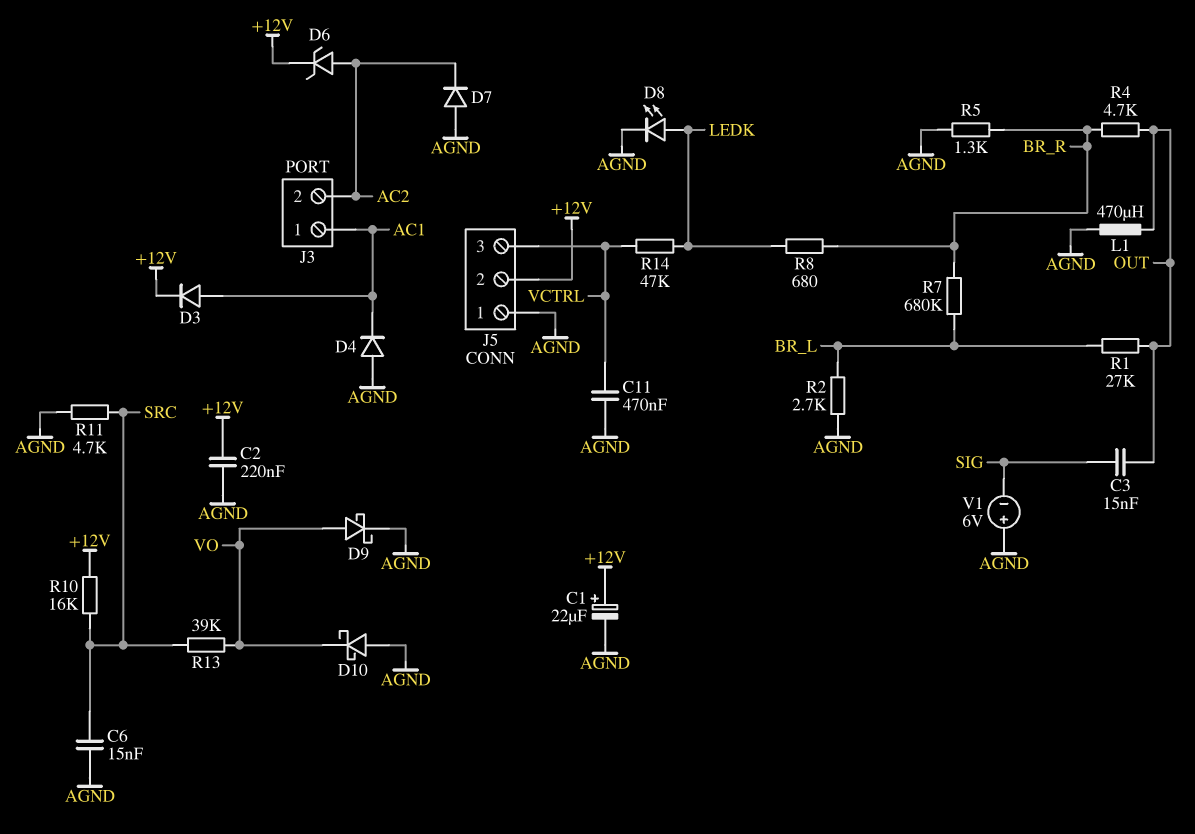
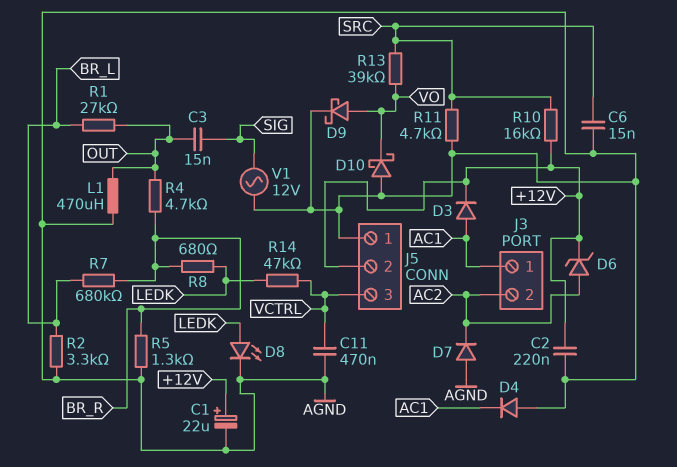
R2: 2.7k (AGND, BR_L) -> 3.3k (AGND, BR_L)
V1: 6V (plus AGND, minus SIG) -> AC 12V (AGND, SIG)

